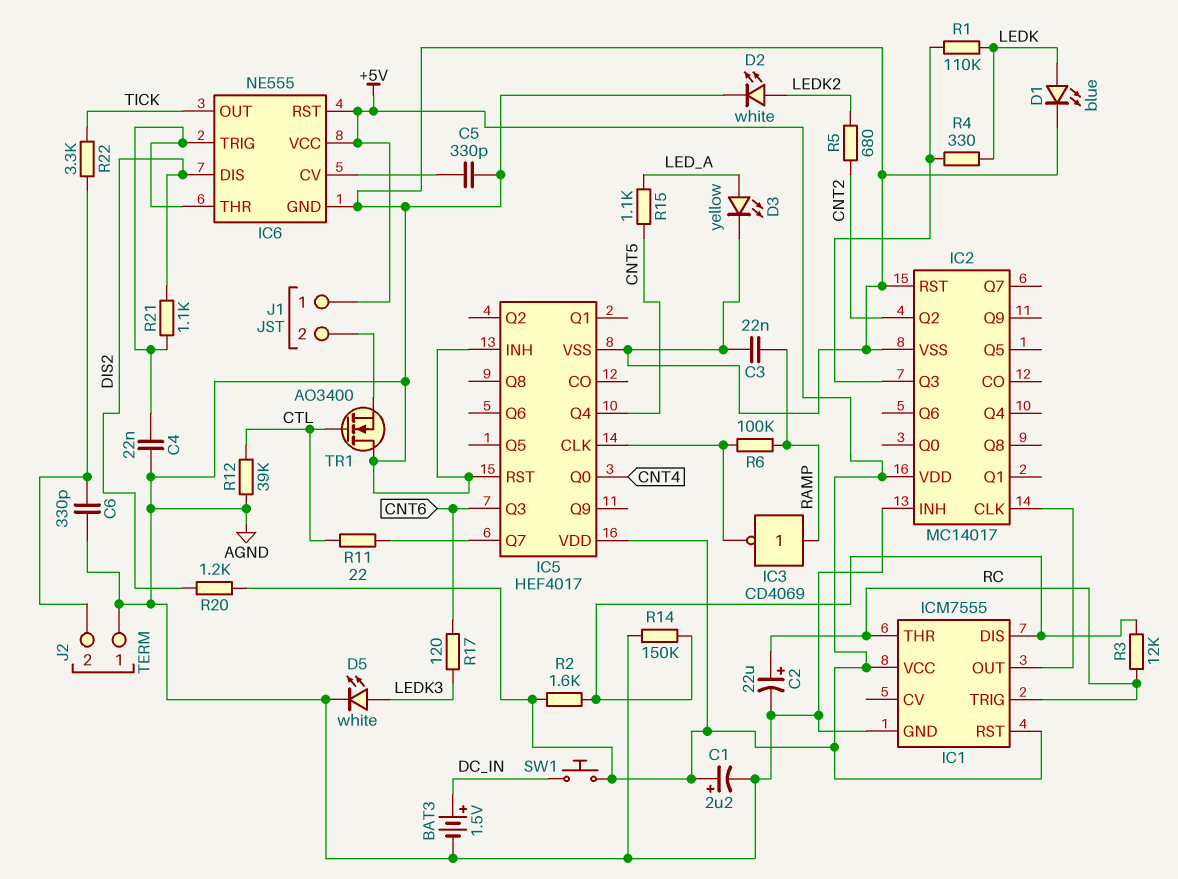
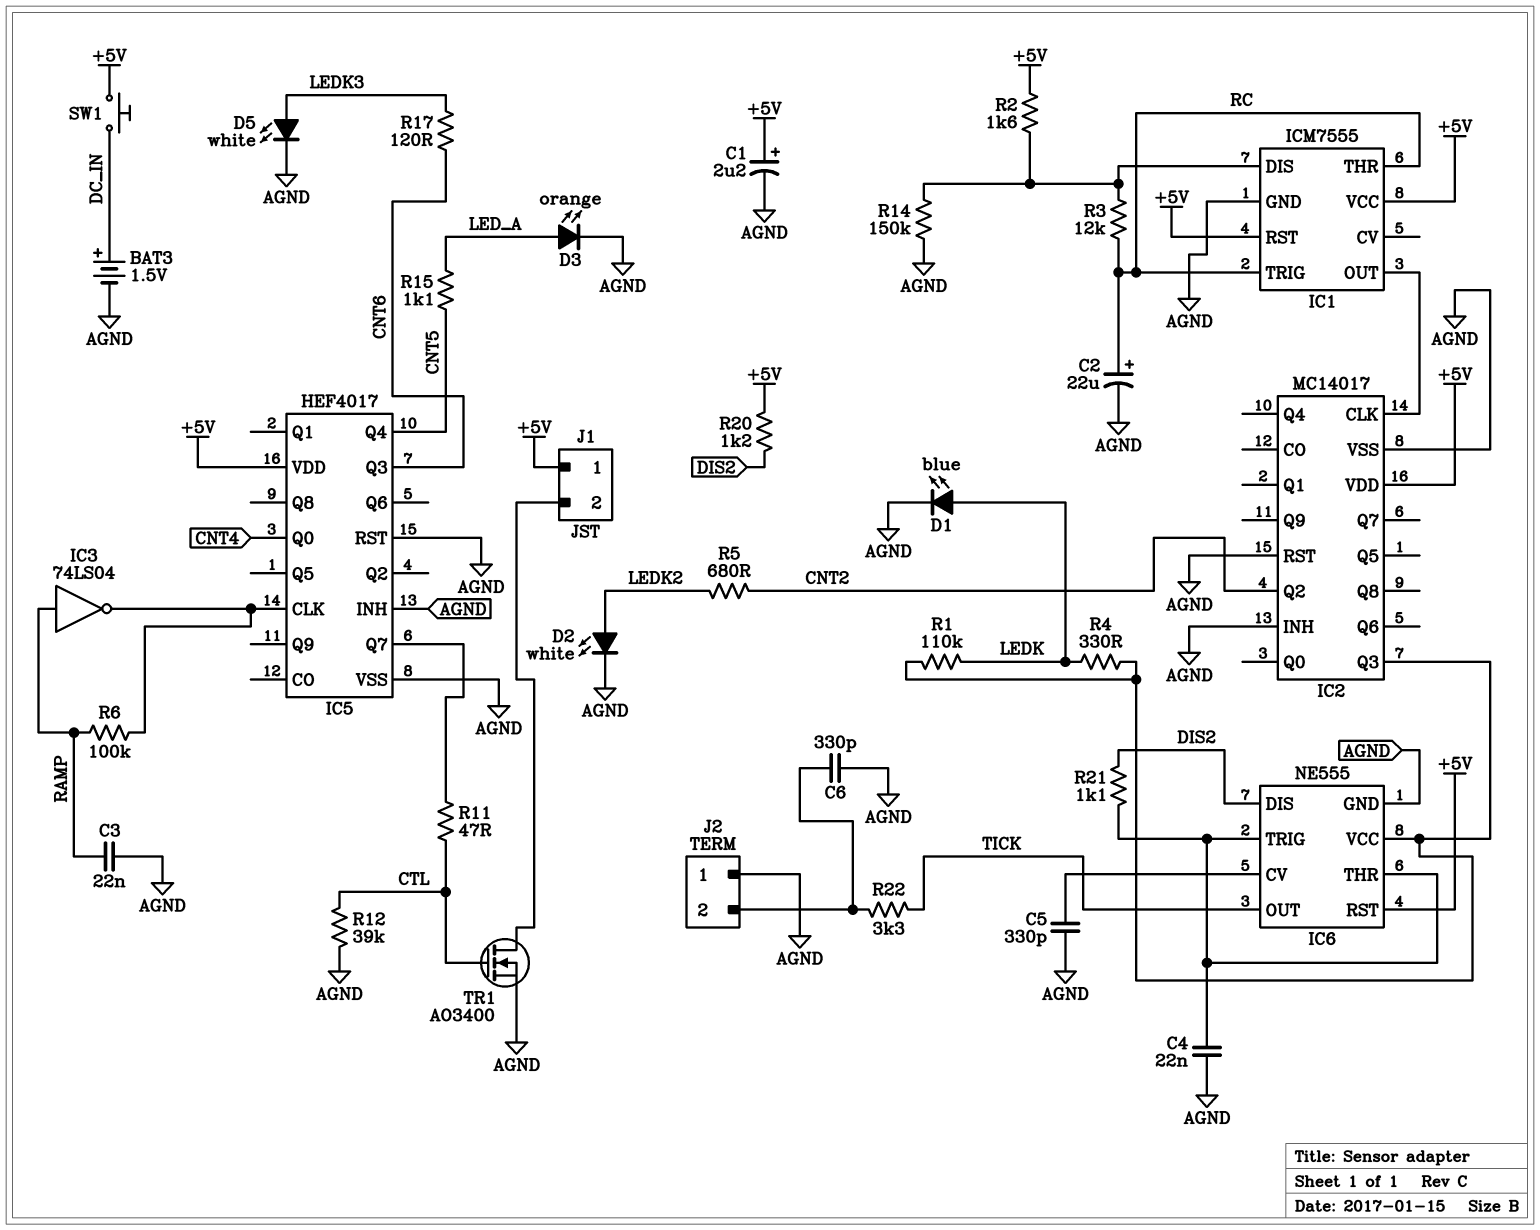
D3: LED yellow (A LED_A, K AGND) -> LED orange (A LED_A, K AGND)
IC3: NOT CD4069 (in RAMP, out IC5/CLK) -> NOT 74LS04 (in RAMP, out IC5/CLK)
IC6 pin VCC: +5V -> IC2/Q3
R11: 22 (CTL, IC5/Q7) -> 47 (CTL, IC5/Q7)
TR1: NMOS AO3400 (G CTL, D AGND, S J1/2) -> NMOS AO3400 (G CTL, D J1/2, S AGND)

